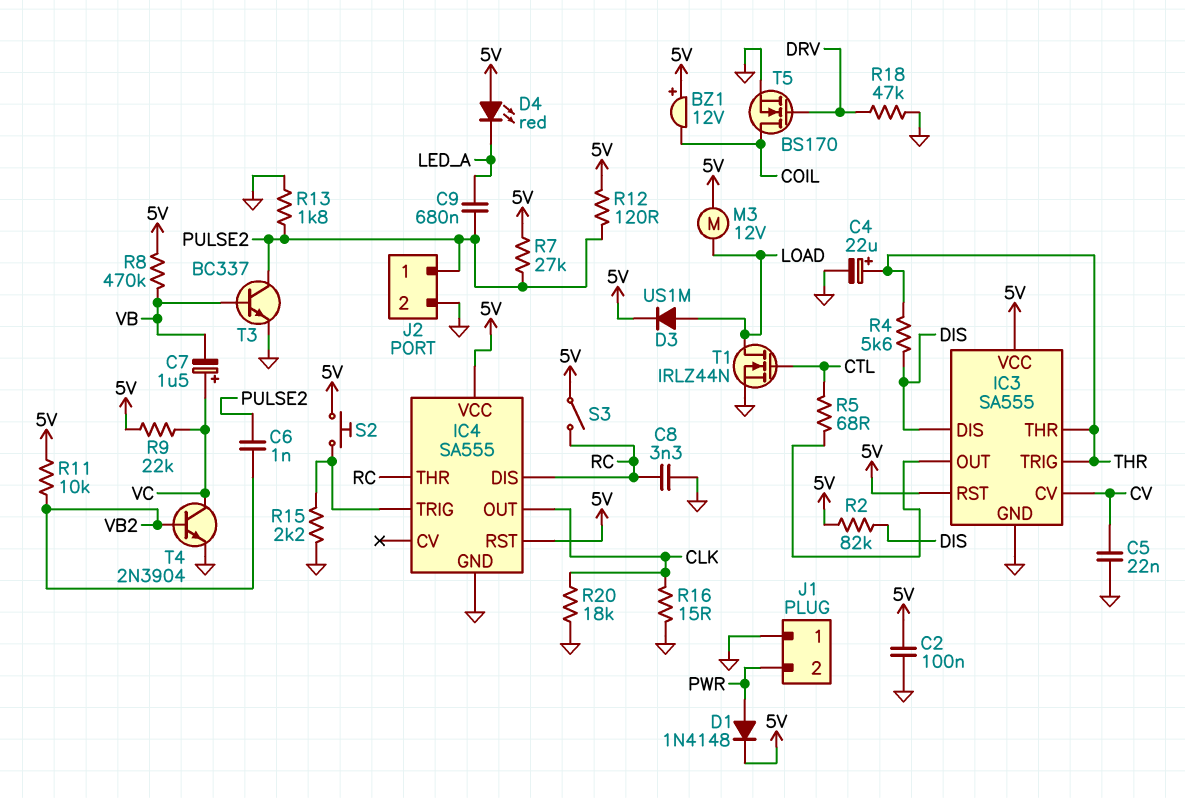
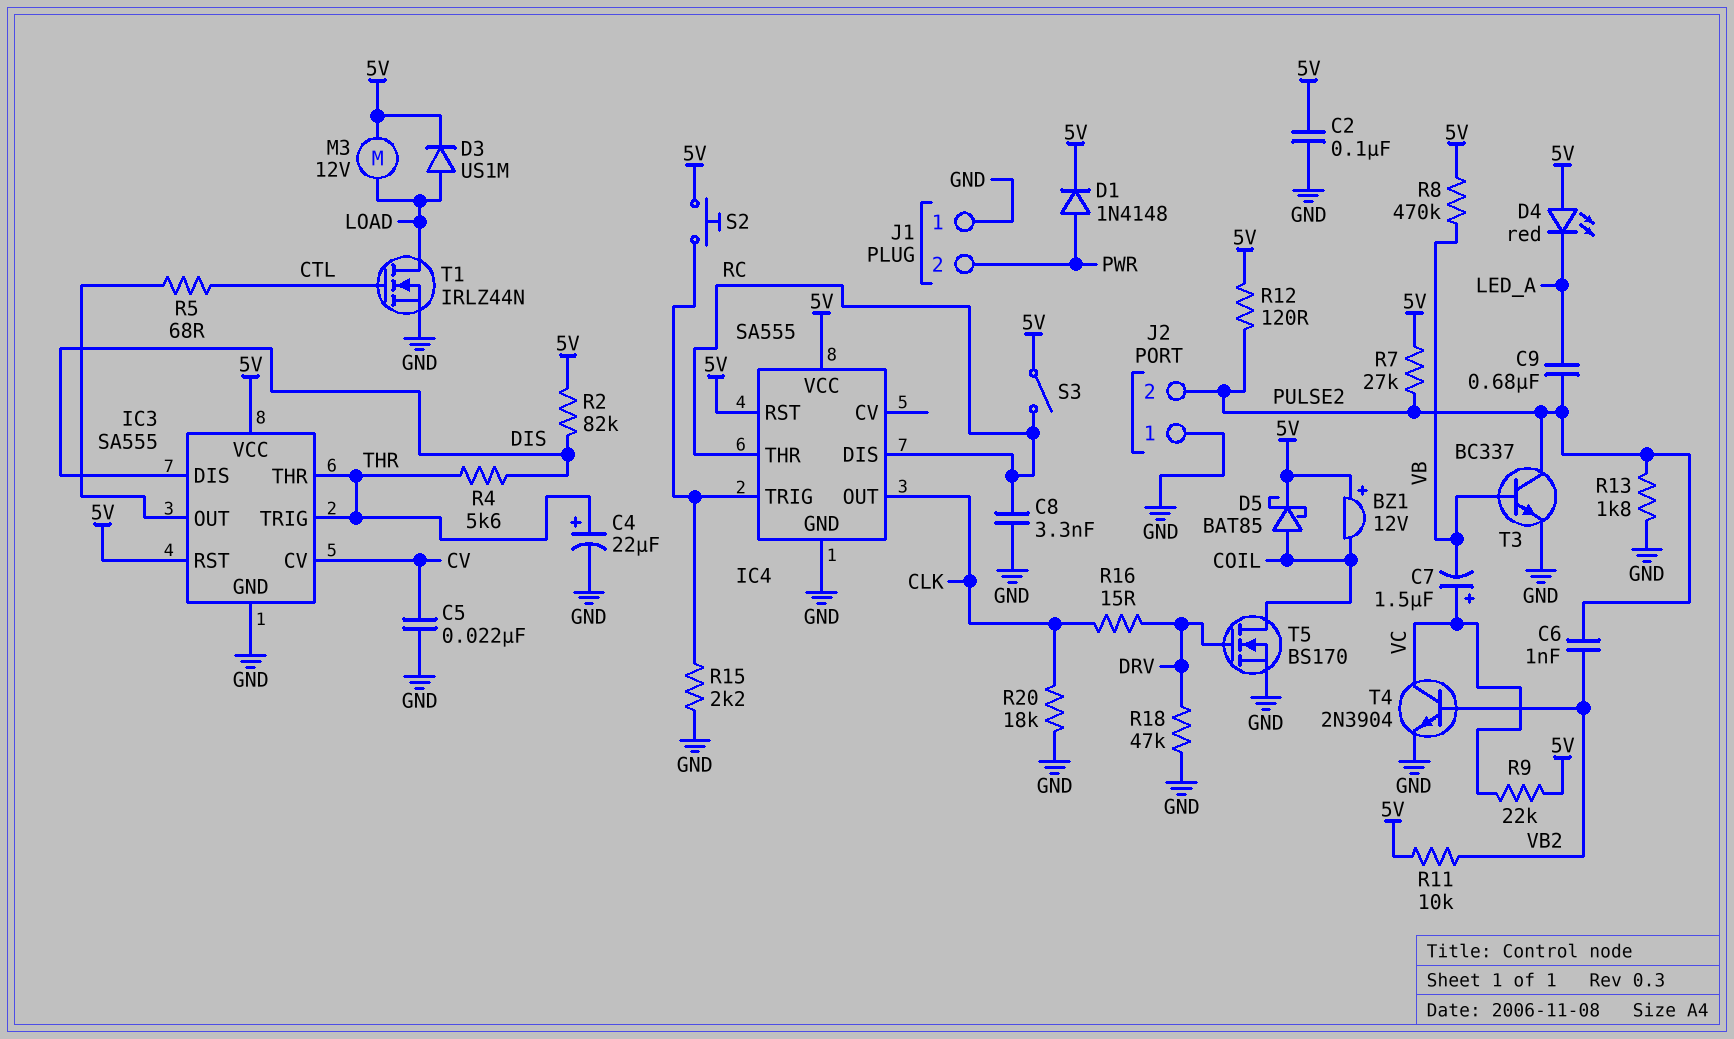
D5: none -> schottky BAT85 (A COIL, K 5V)
J2 pin 1: PULSE2 -> GND
J2 pin 2: GND -> PULSE2
R16: 15 (CLK, GND) -> 15 (CLK, DRV)

